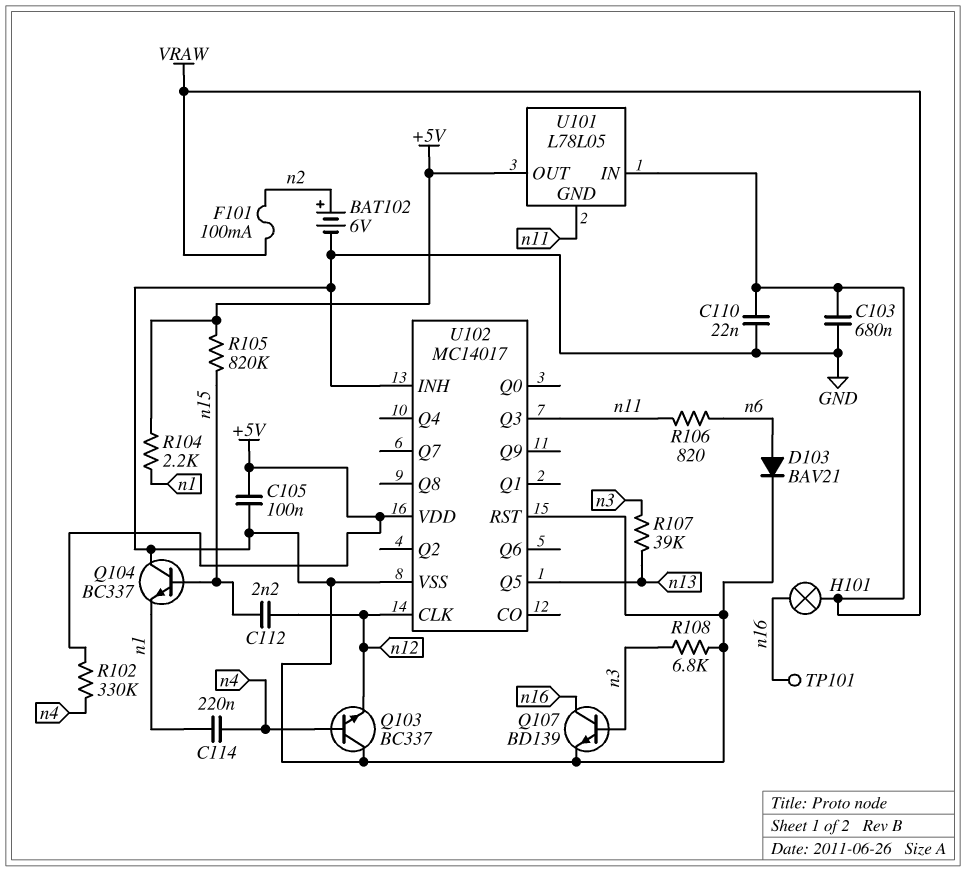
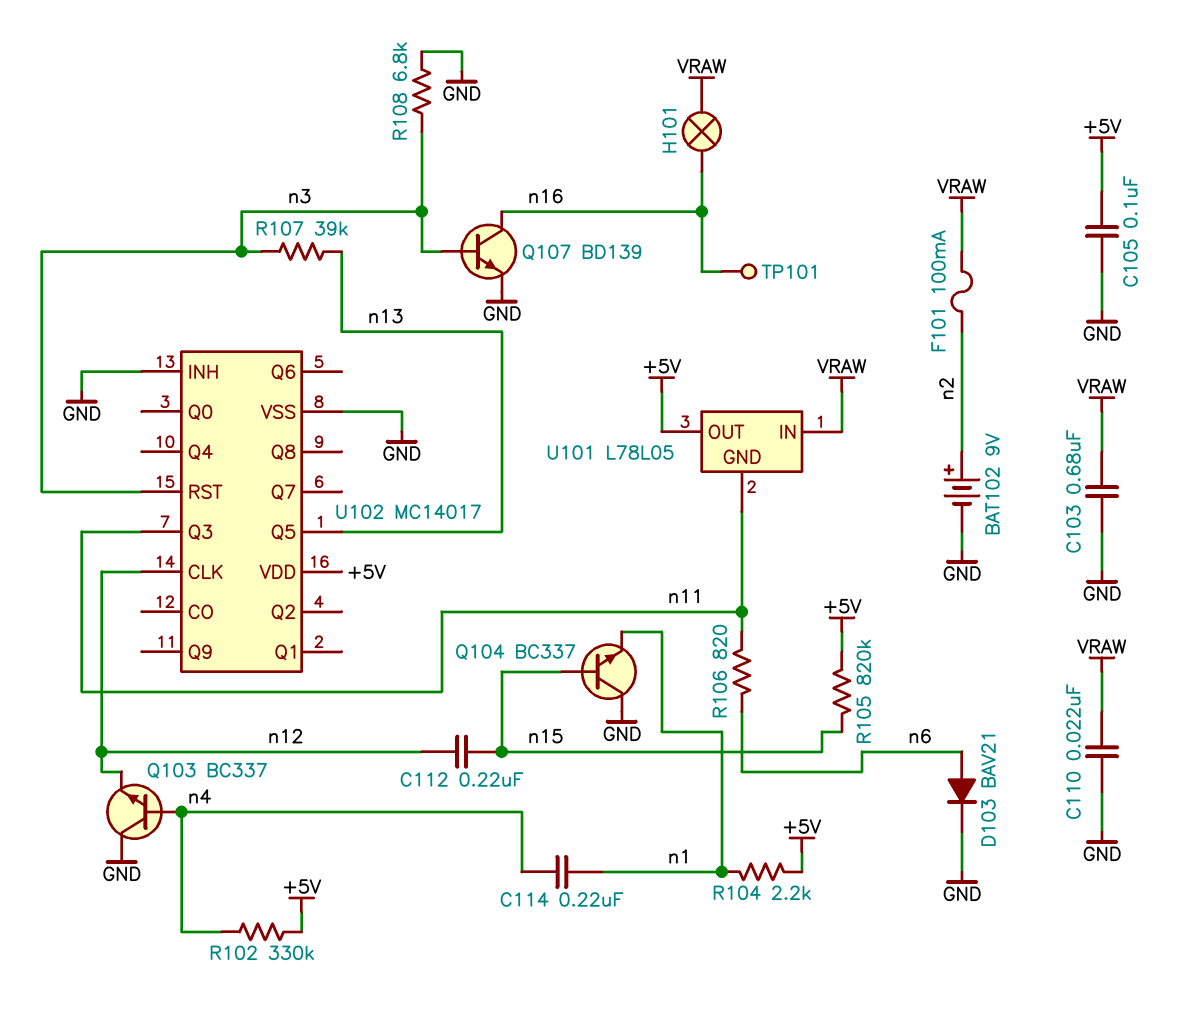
BAT102: 6V (plus n2, minus GND) -> 9V (plus n2, minus GND)
C112: 2.2nF (n12, n15) -> 220nF (n12, n15)
U102 pin RST: GND -> n3

